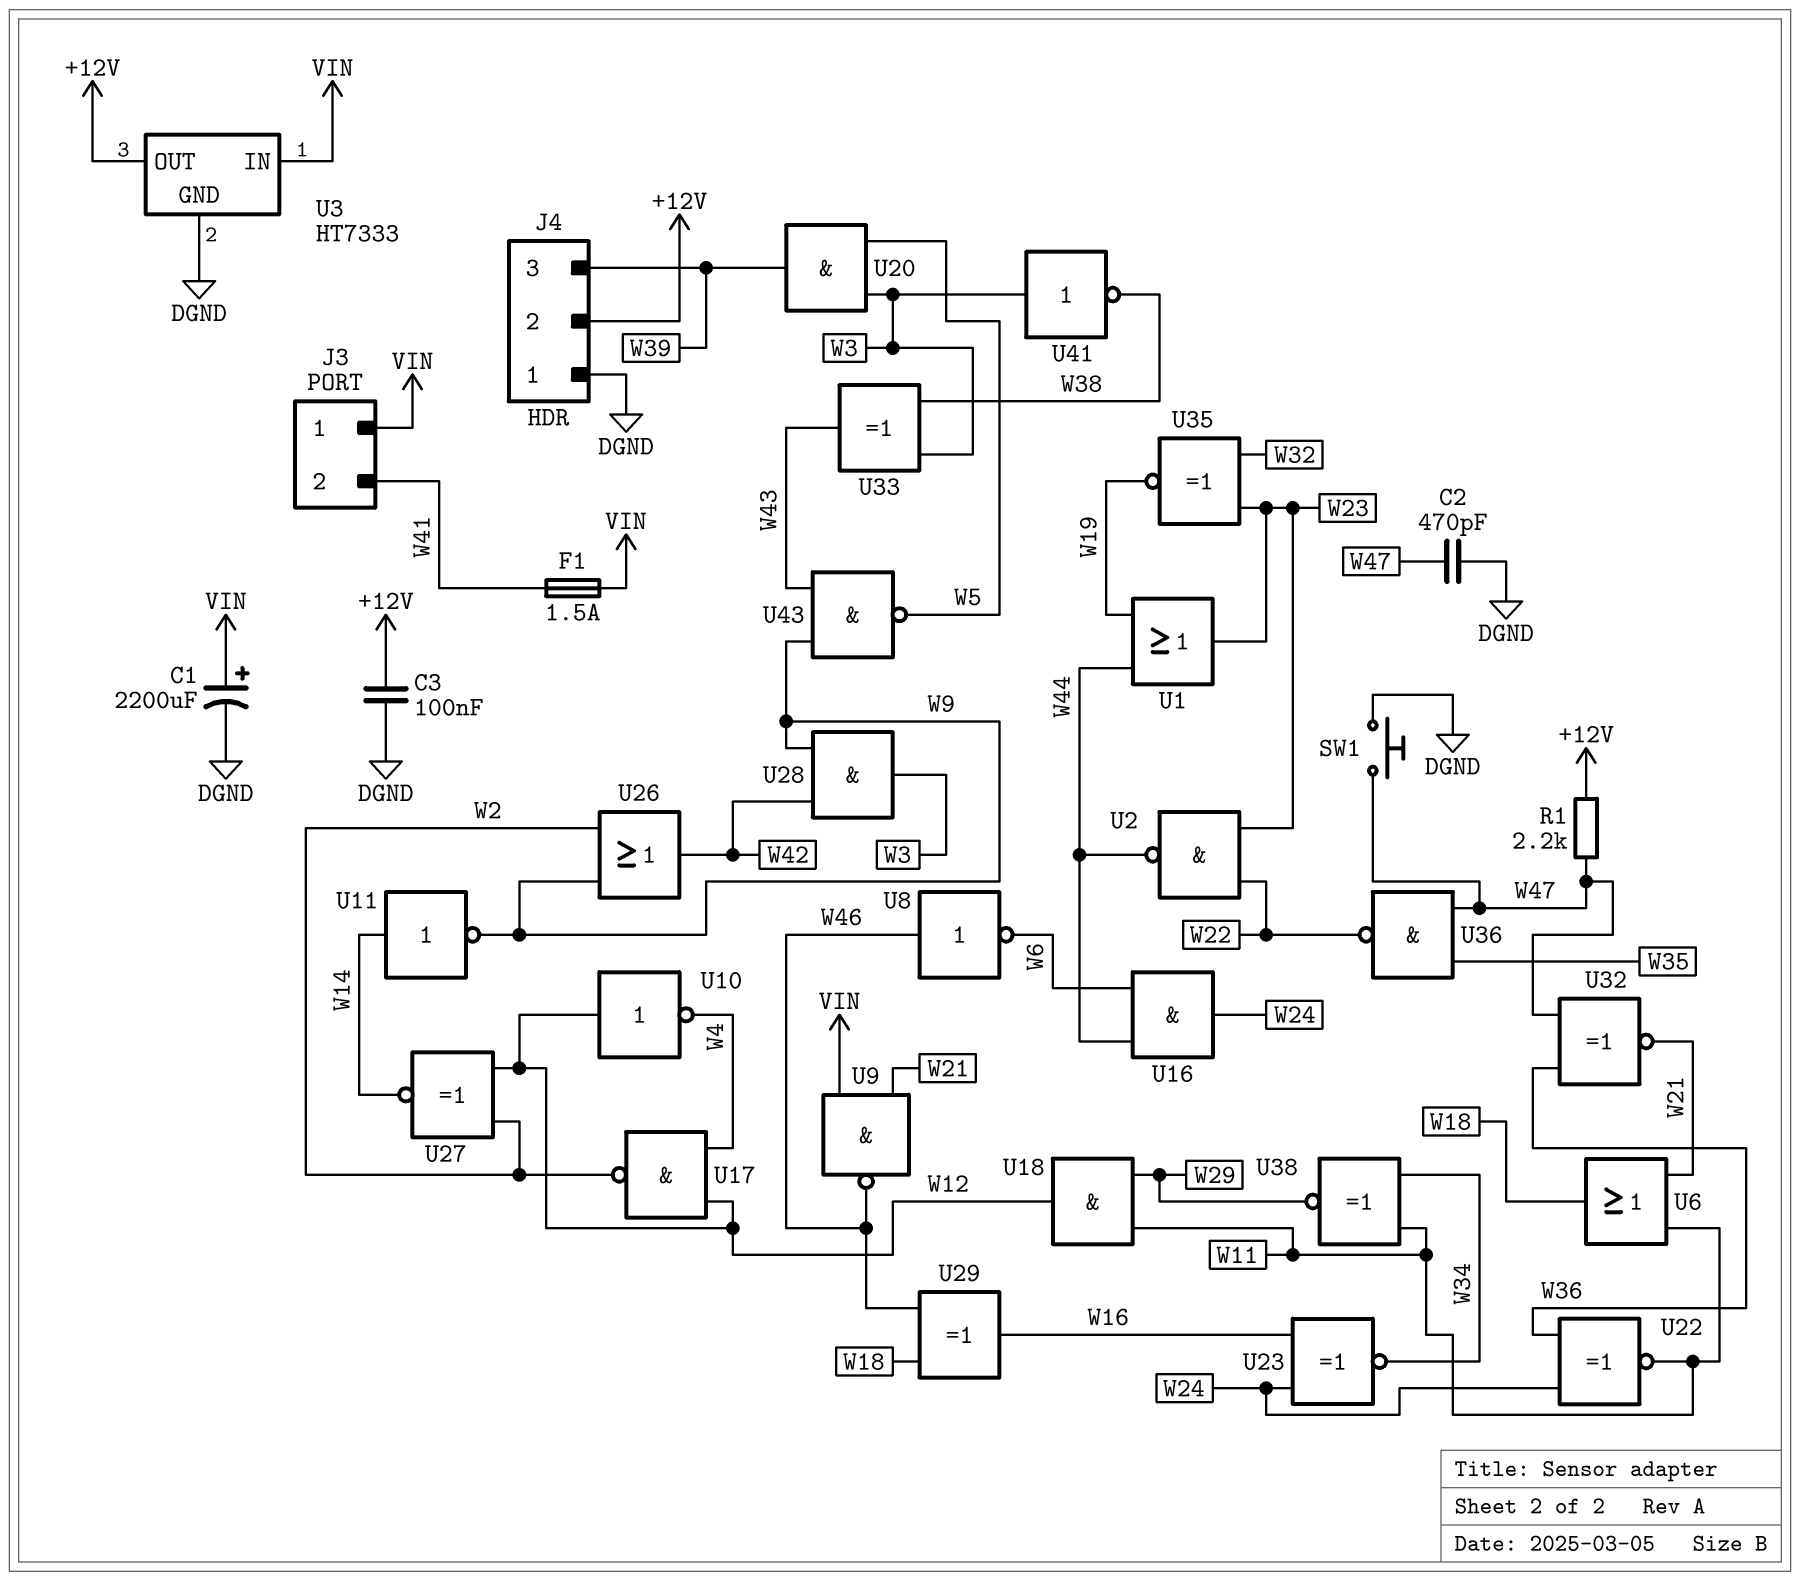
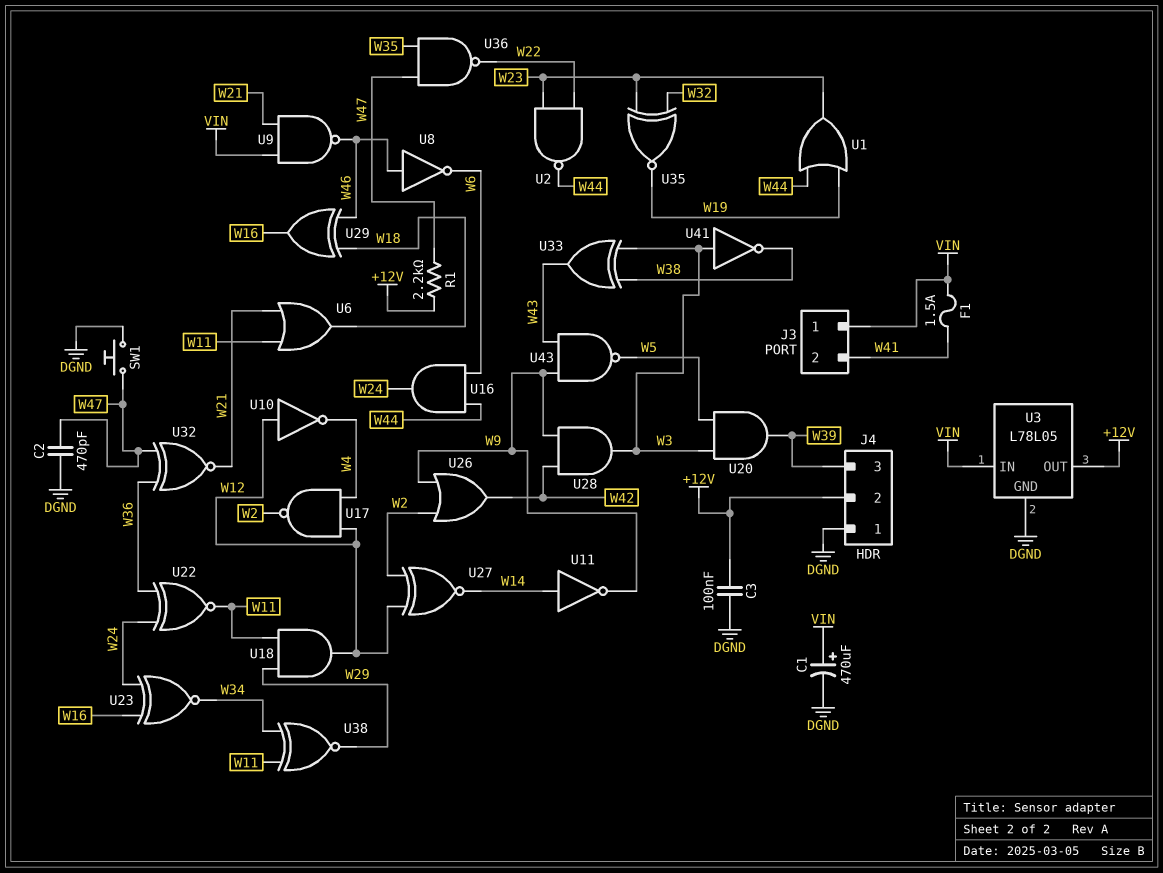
C1: 2200uF (plus VIN, minus DGND) -> 470uF (plus VIN, minus DGND)
U3: HT7333 -> L78L05

